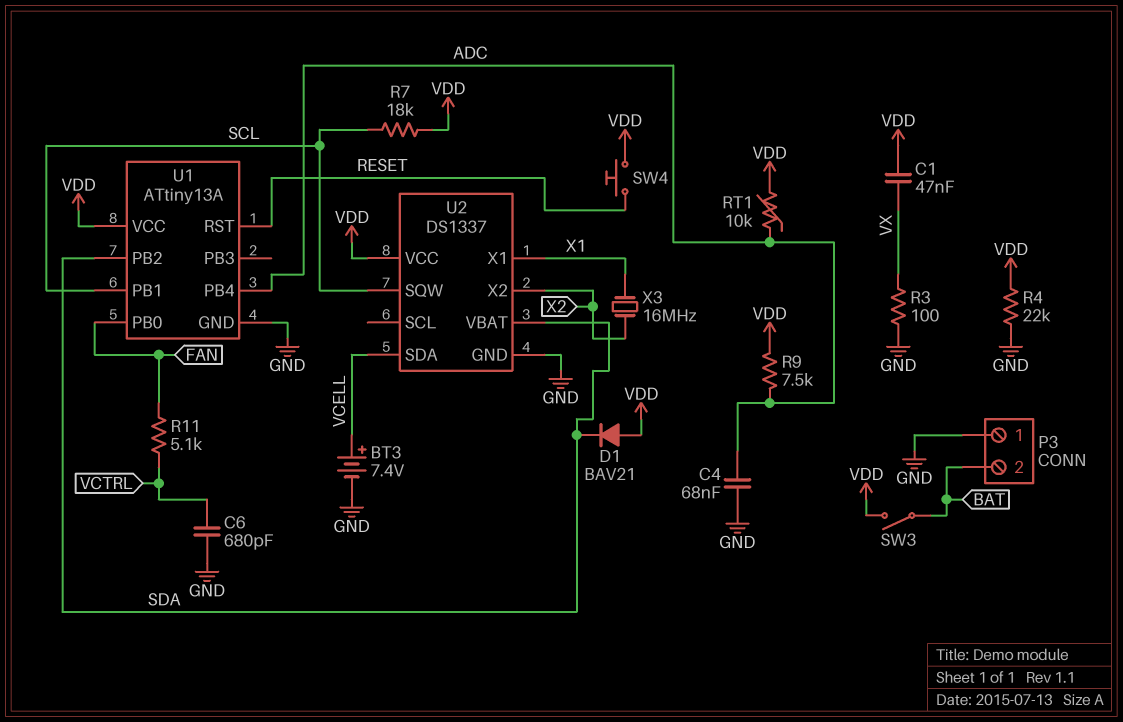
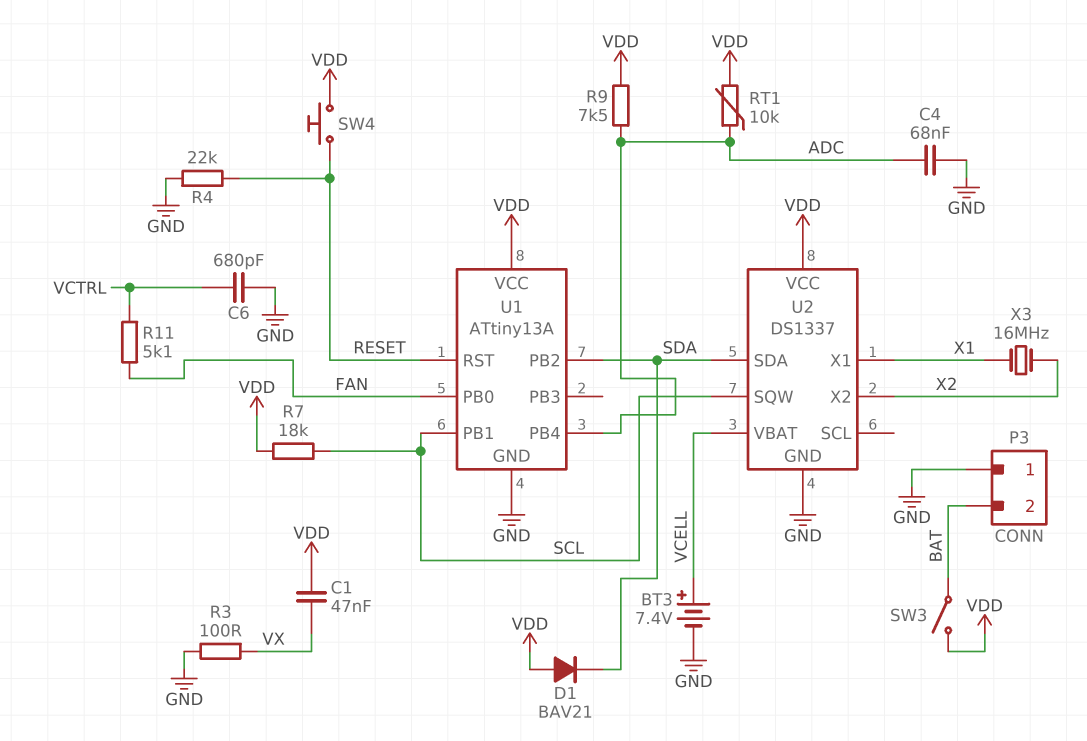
R4: 22k (GND, VDD) -> 22k (GND, RESET)
U2 pin SDA: VCELL -> SDA
U2 pin VBAT: SDA -> VCELL

